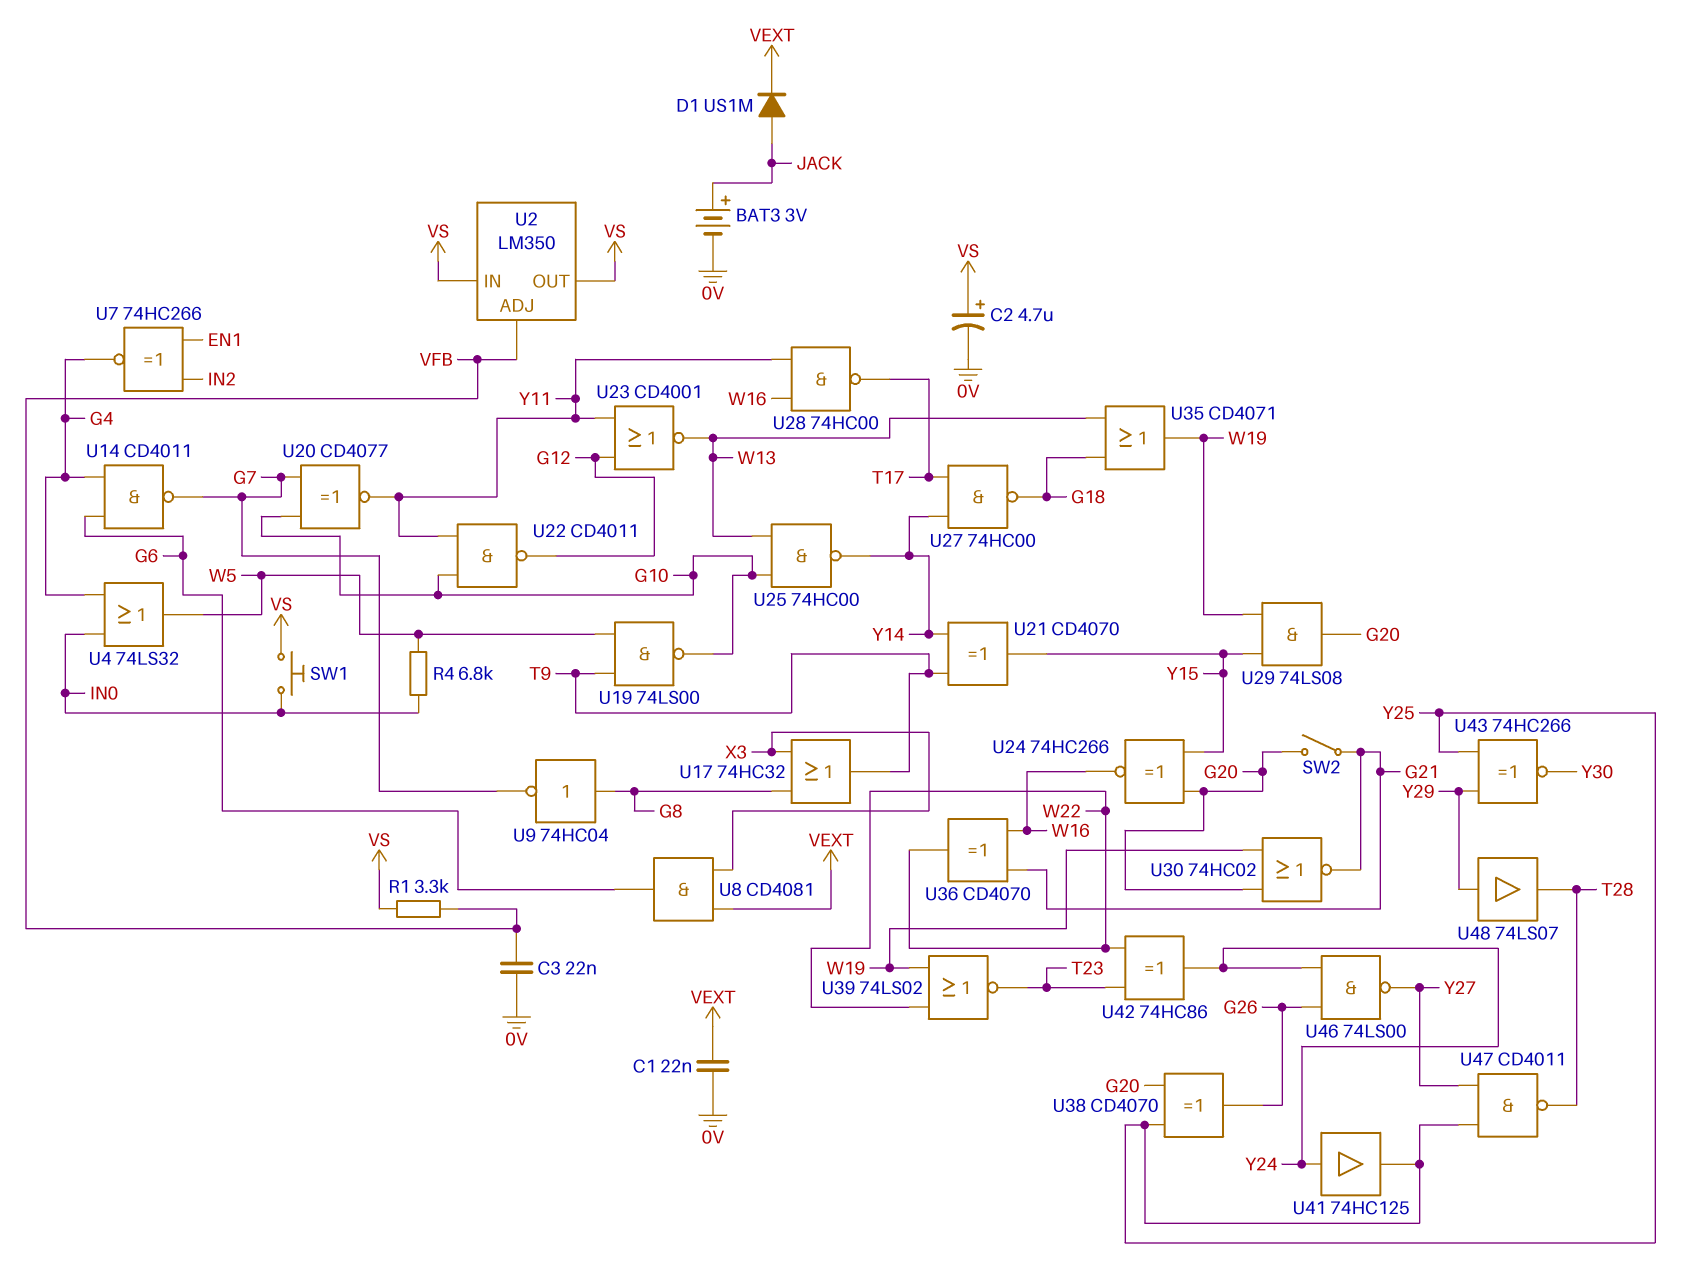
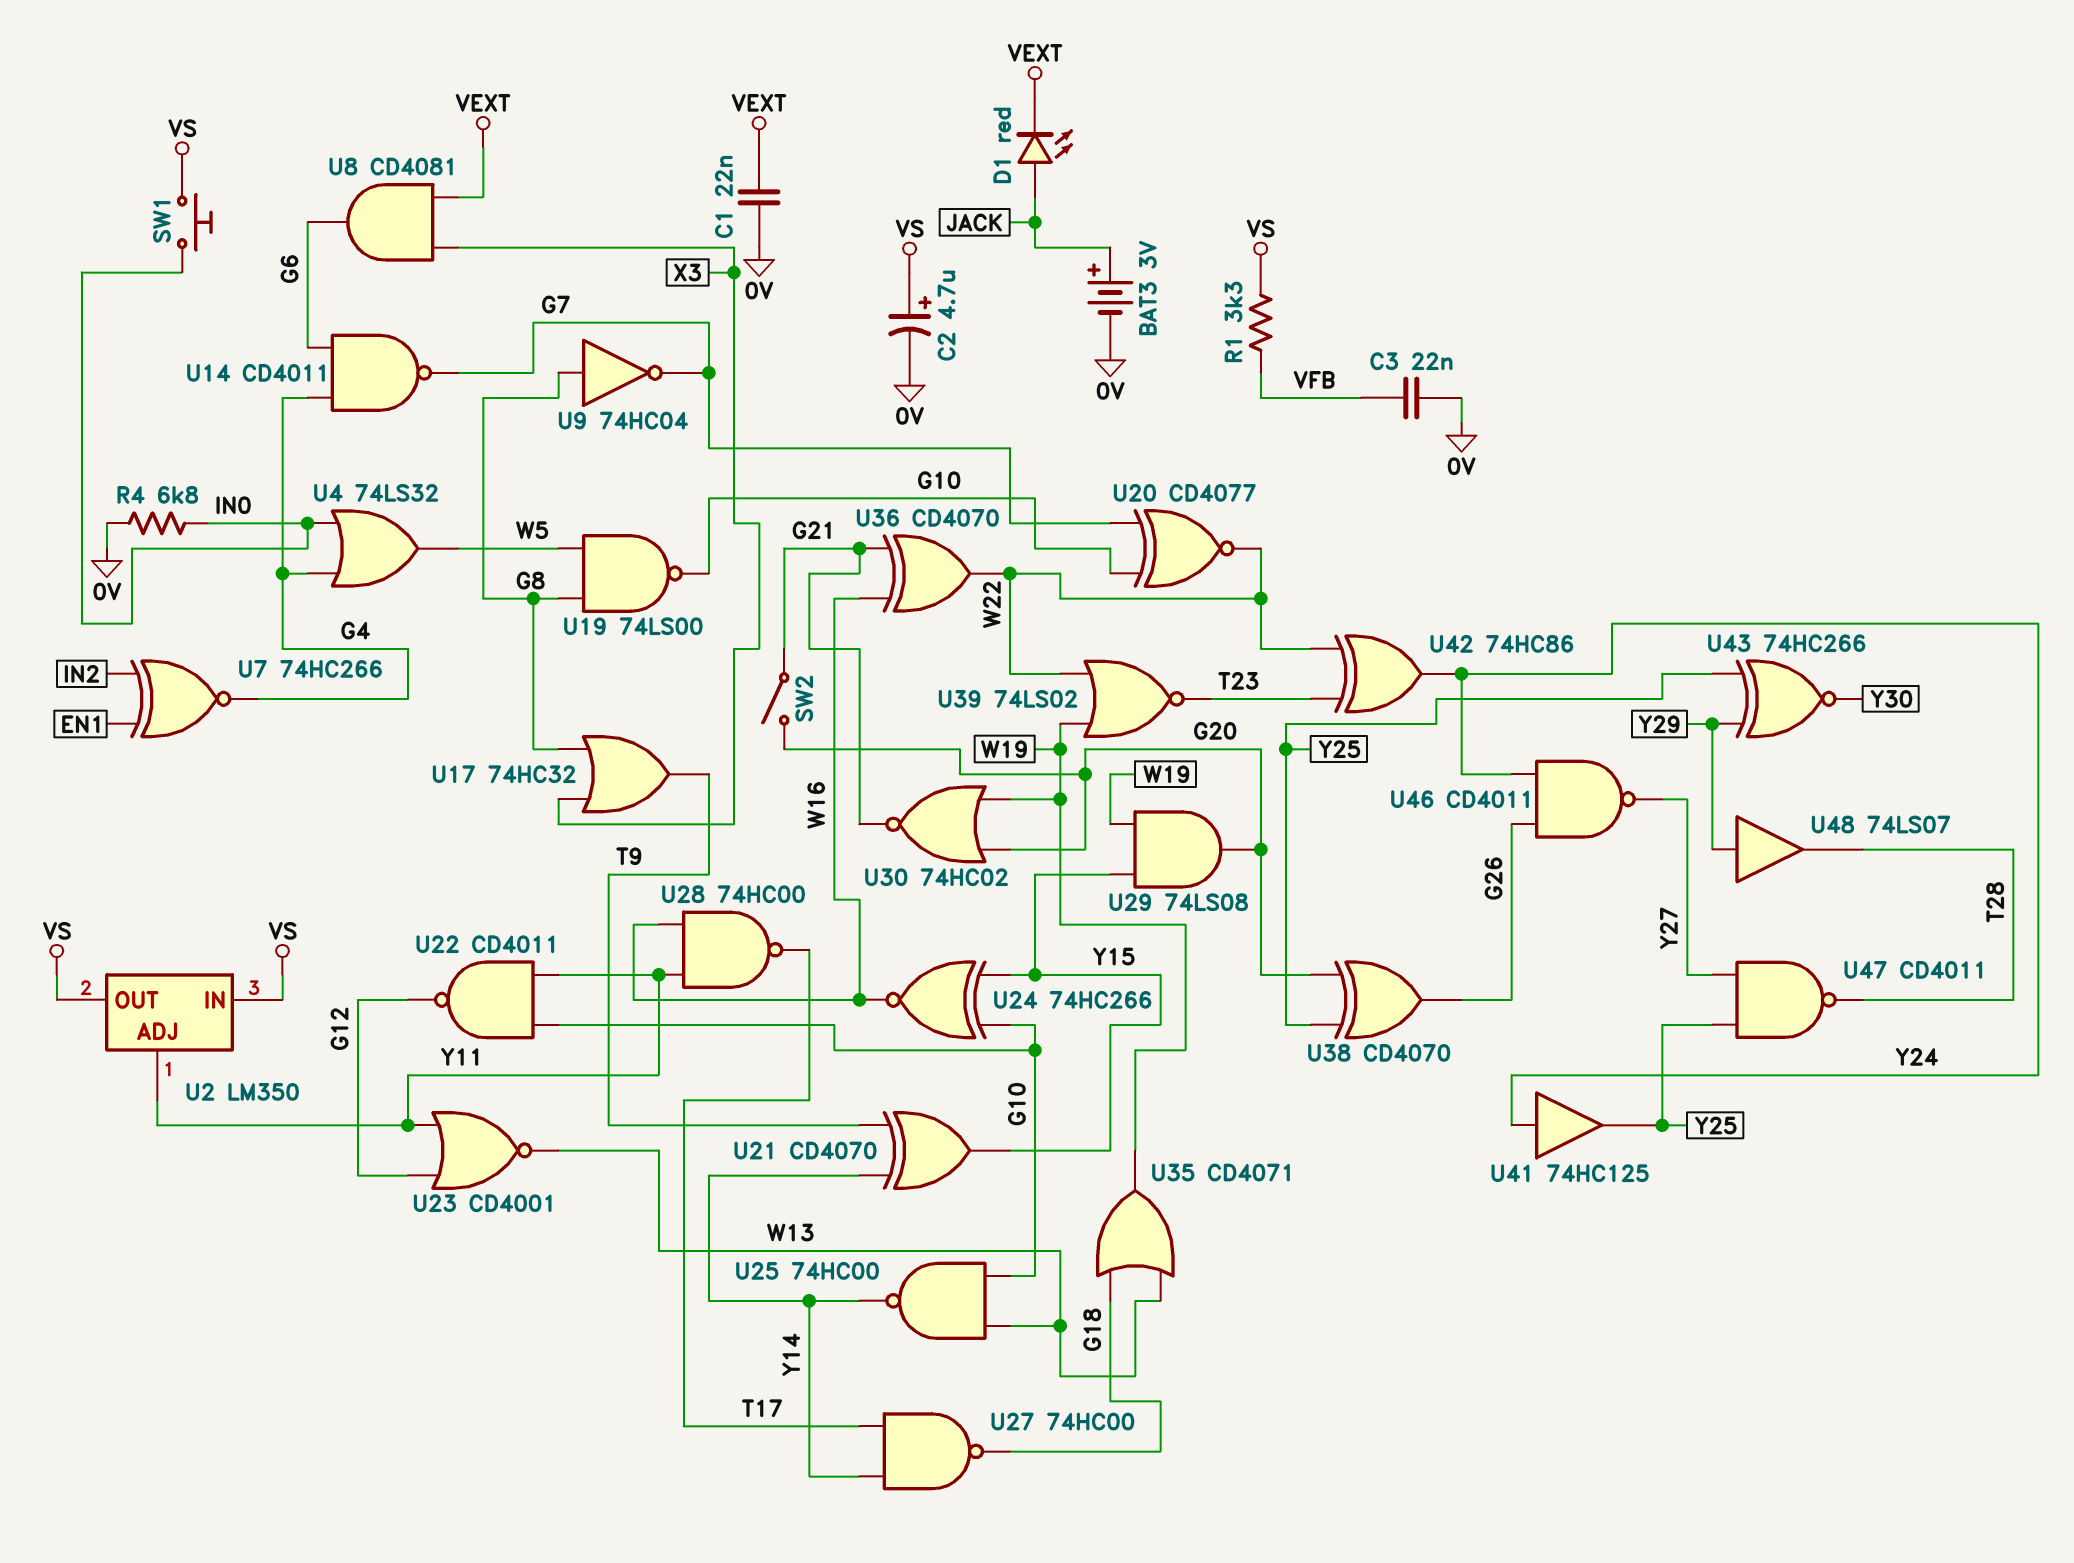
D1: diode US1M (A JACK, K VEXT) -> LED red (A JACK, K VEXT)
R4: 6.8k (IN0, W5) -> 6.8k (0V, IN0)
U2 pin ADJ: VFB -> Y11
U19: NAND 74LS00 (in T9, in W5, out G10) -> NAND 74LS00 (in G8, in W5, out G10)
U20: XNOR CD4077 (in G7, in G10, out Y11) -> XNOR CD4077 (in G7, in G10, out W22)
U24: XNOR 74HC266 (in G20, in Y15, out W16) -> XNOR 74HC266 (in G10, in Y15, out W16)
U46: NAND 74LS00 (in G26, in Y24, out Y27) -> NAND CD4011 (in G26, in Y24, out Y27)

